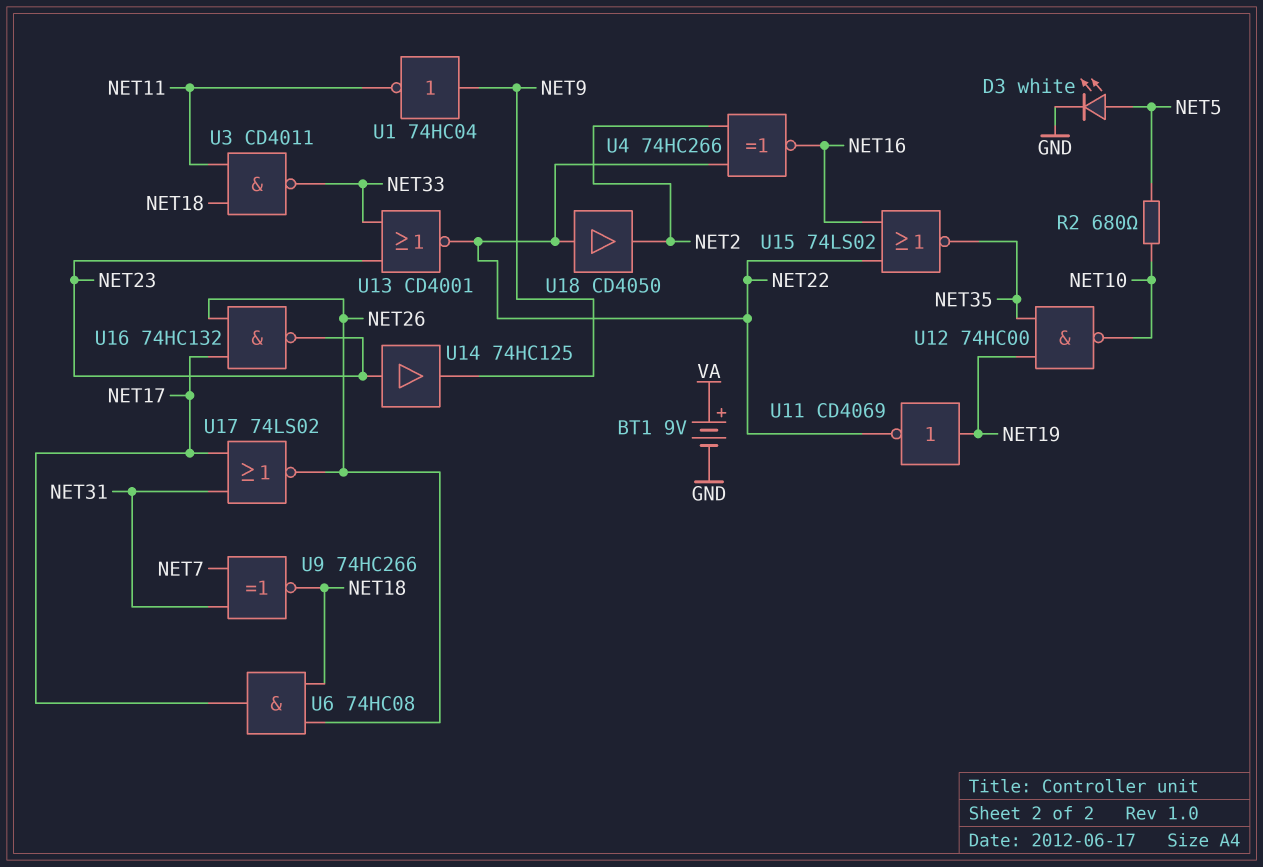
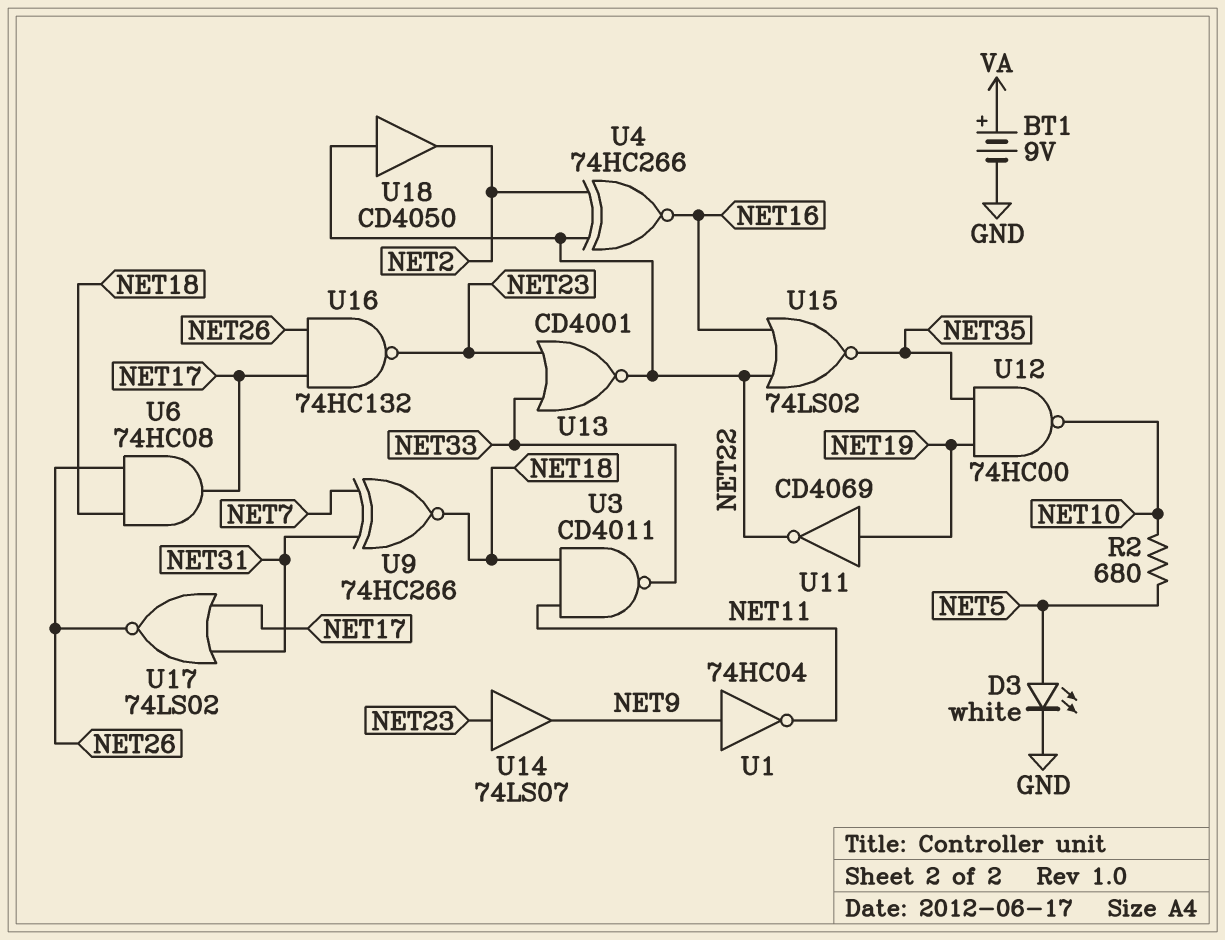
U14: buffer 74HC125 (in NET23, out NET9) -> buffer 74LS07 (in NET23, out NET9)

